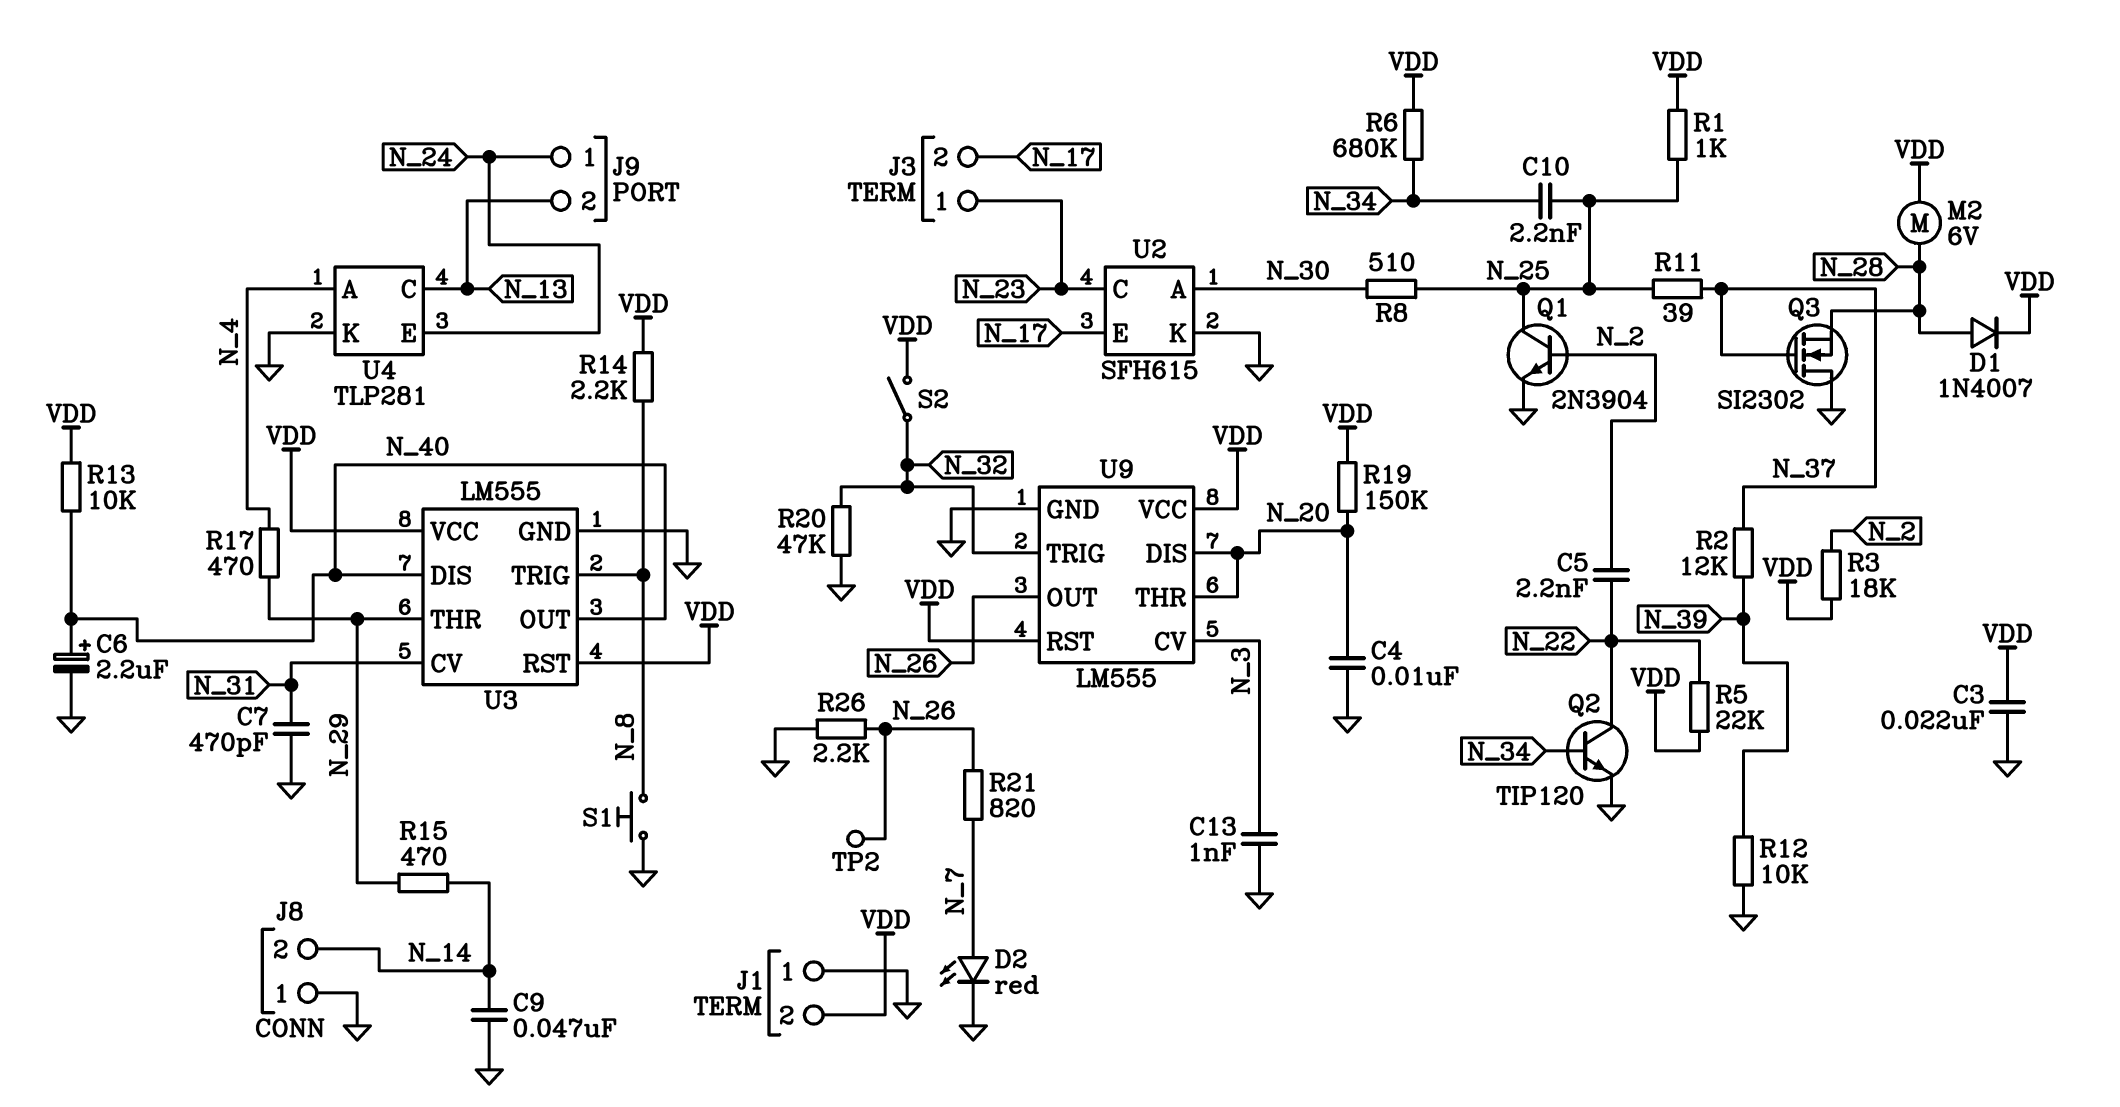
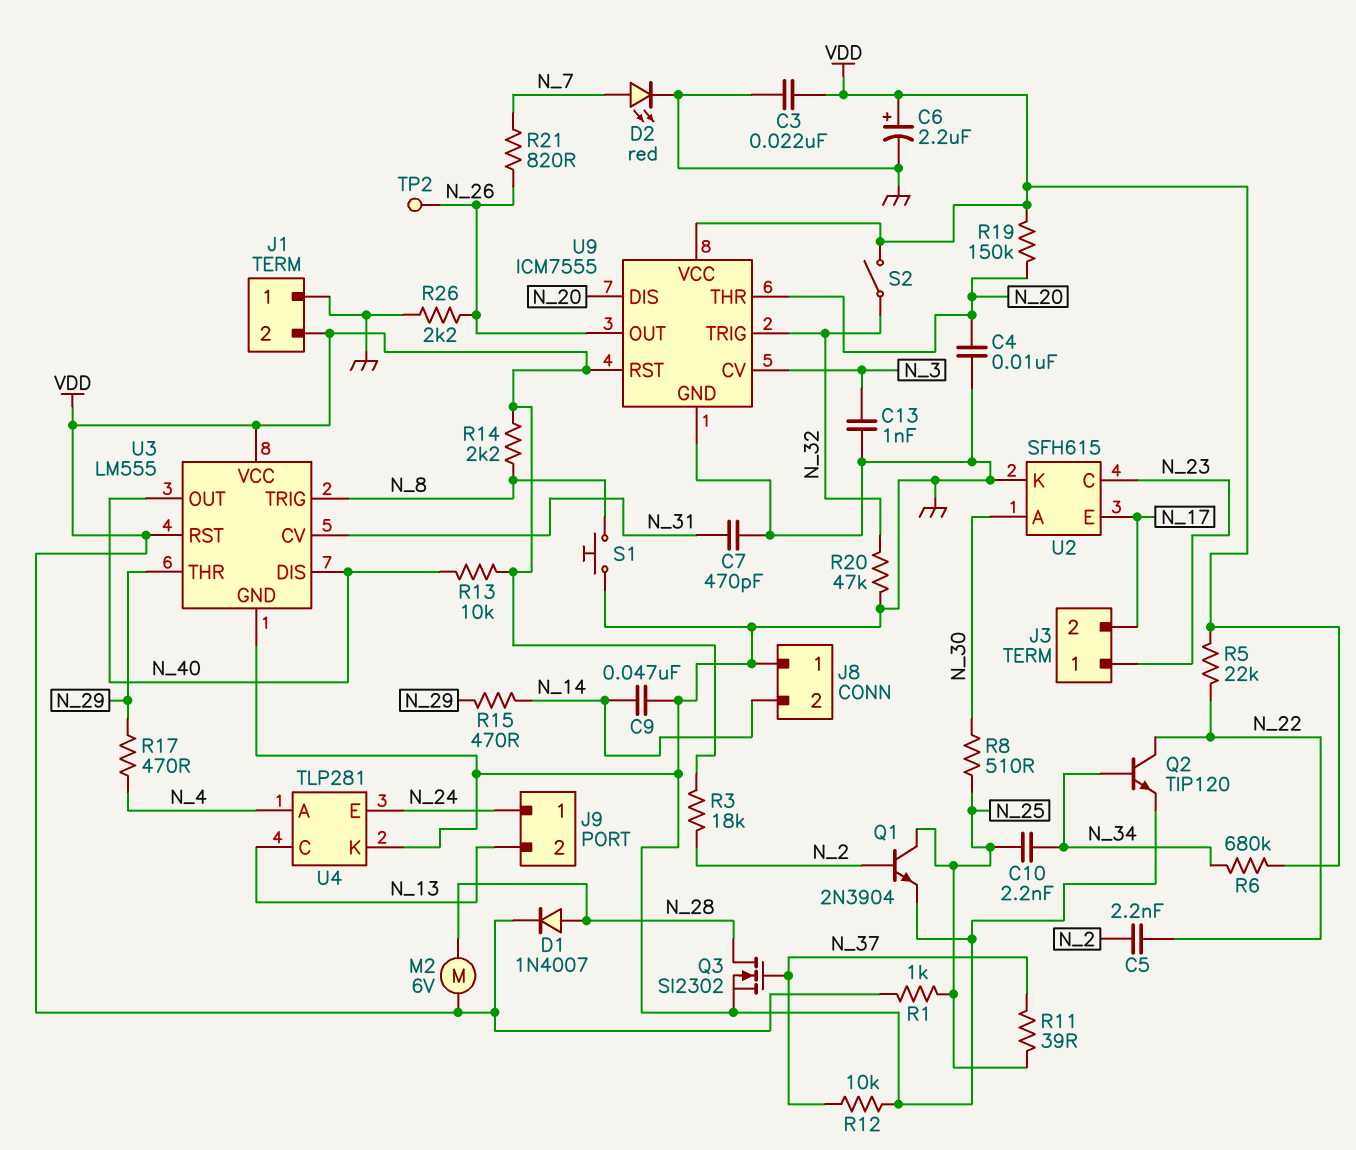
C6: 2.2uF (plus N_40, minus GND) -> 2.2uF (plus VDD, minus GND)
Q3: NMOS SI2302 (G N_37, D GND, S N_28) -> NMOS SI2302 (G N_37, D N_28, S GND)
R2: 12k (N_37, N_39) -> none
R12: 10k (GND, N_39) -> 10k (GND, N_37)
U9: LM555 -> ICM7555

